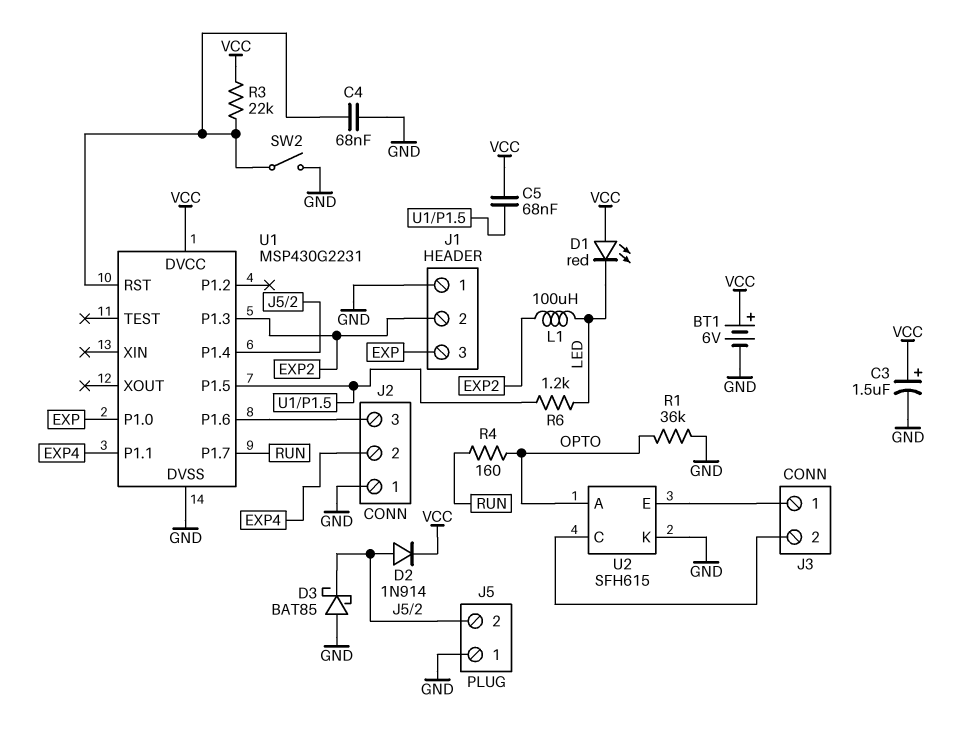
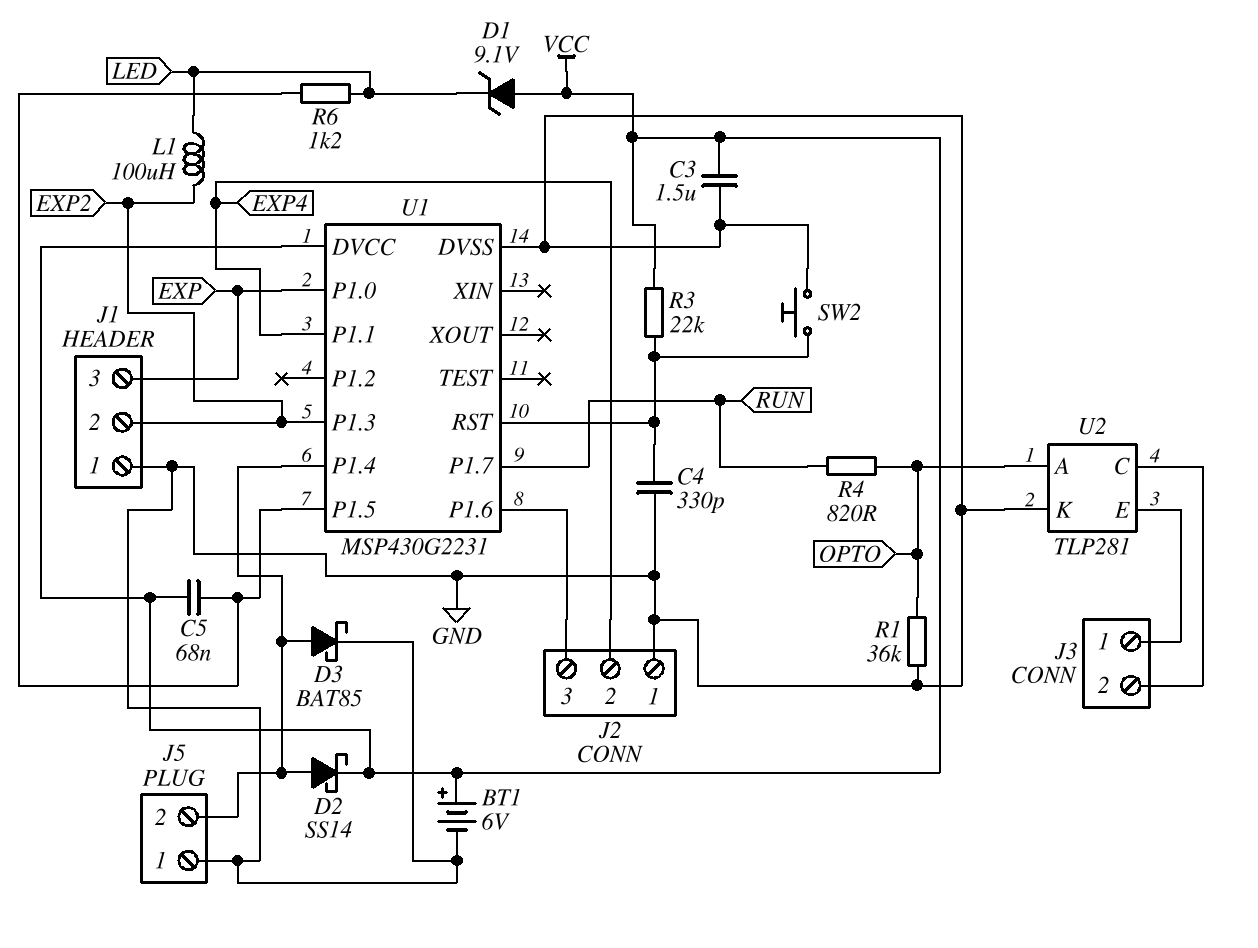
C3: 1.5uF (plus VCC, minus GND) -> 1.5uF (GND, VCC)
C4: 68nF (GND, U1/RST) -> 330pF (GND, U1/RST)
D1: LED red (A VCC, K LED) -> zener 9.1V (A VCC, K LED)
D2: diode 1N914 (A J5/2, K VCC) -> schottky SS14 (A J5/2, K VCC)
D3: schottky BAT85 (A GND, K J5/2) -> schottky BAT85 (A J5/2, K GND)
R4: 160 (OPTO, RUN) -> 820 (OPTO, RUN)
SW2: switch (GND, U1/RST) -> button (GND, U1/RST)
U2: SFH615 -> TLP281

